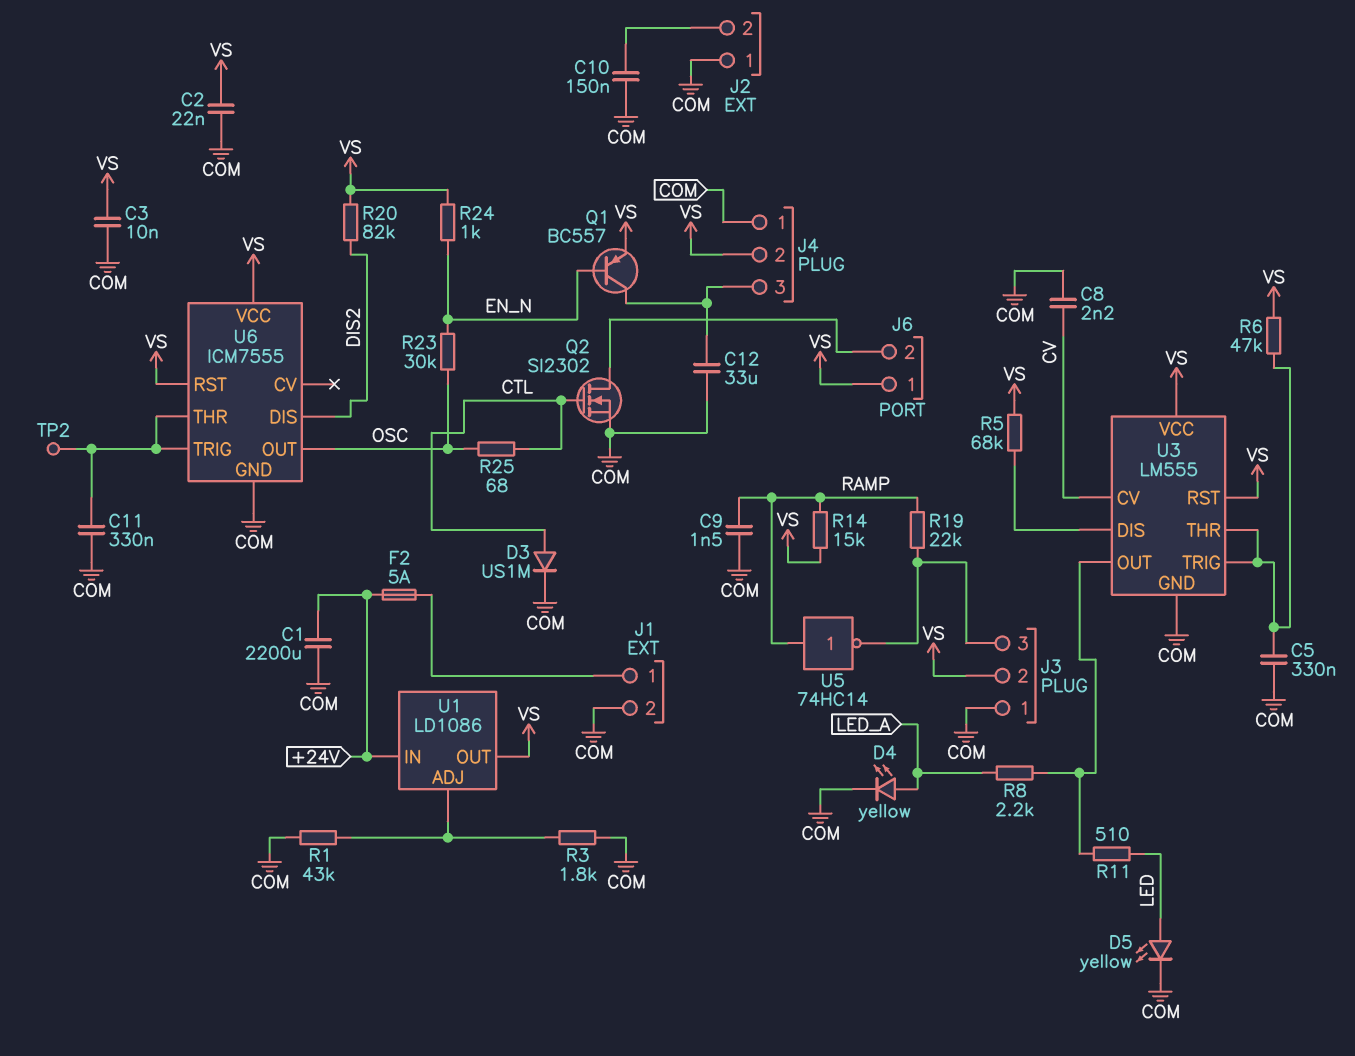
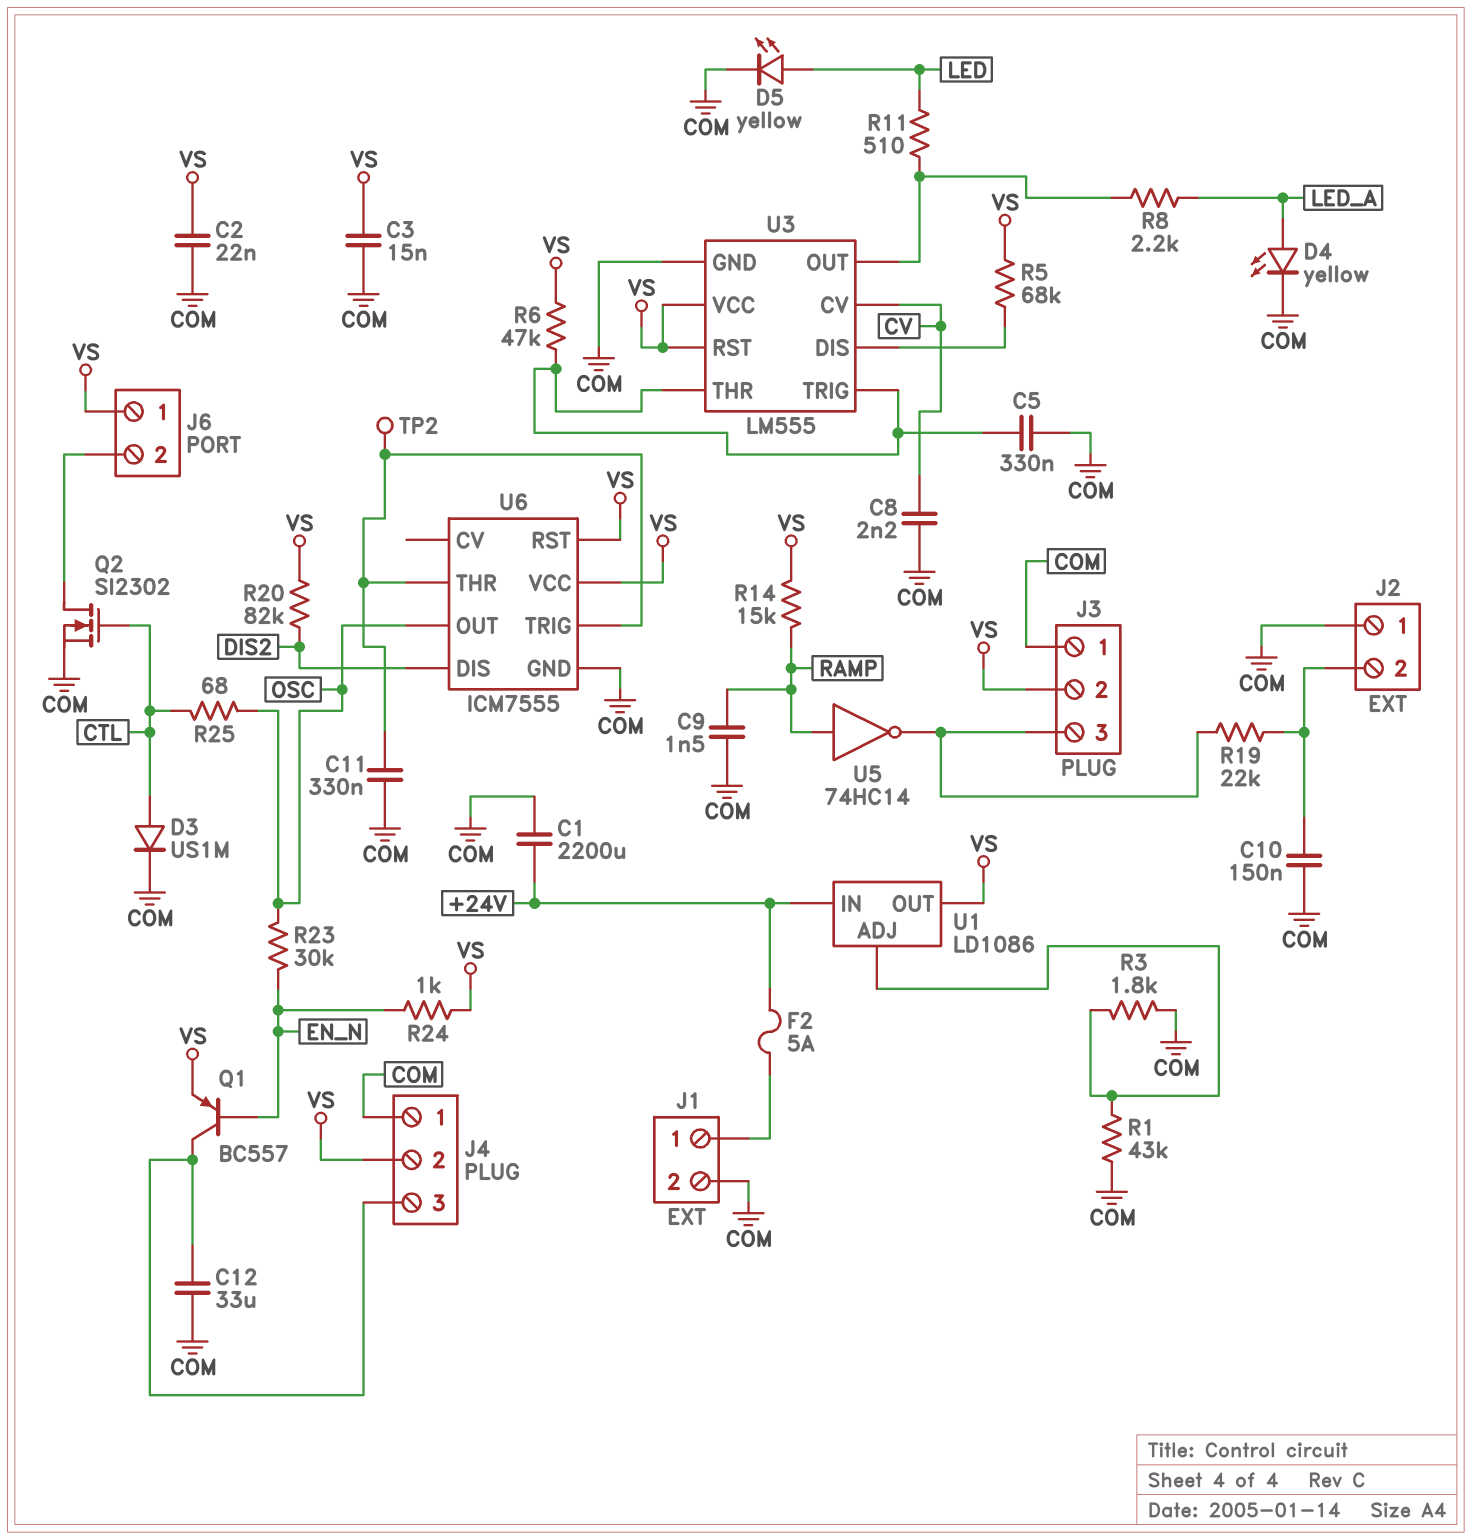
C3: 10nF (COM, VS) -> 15nF (COM, VS)
R19: 22k (J3/3, RAMP) -> 22k (J2/2, J3/3)

